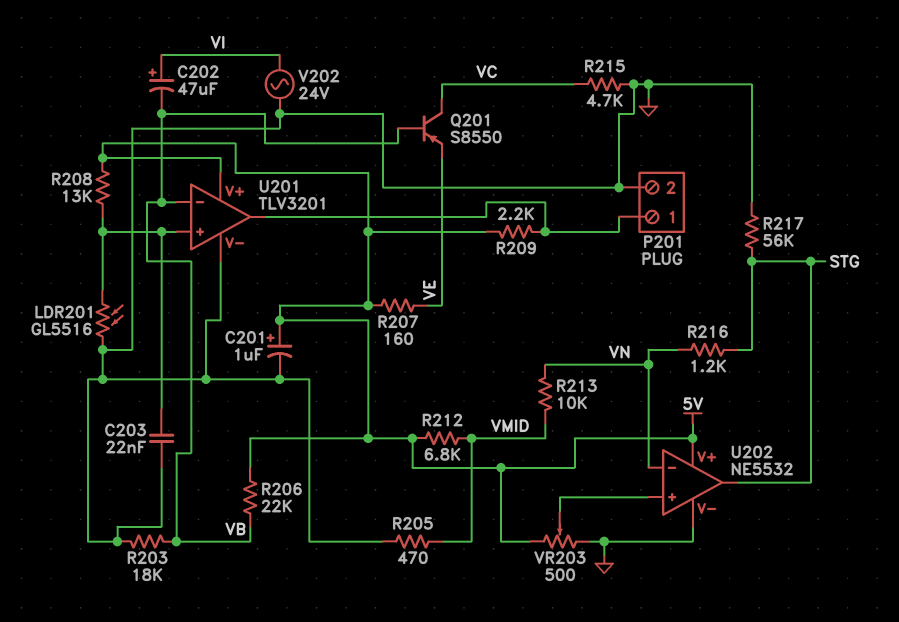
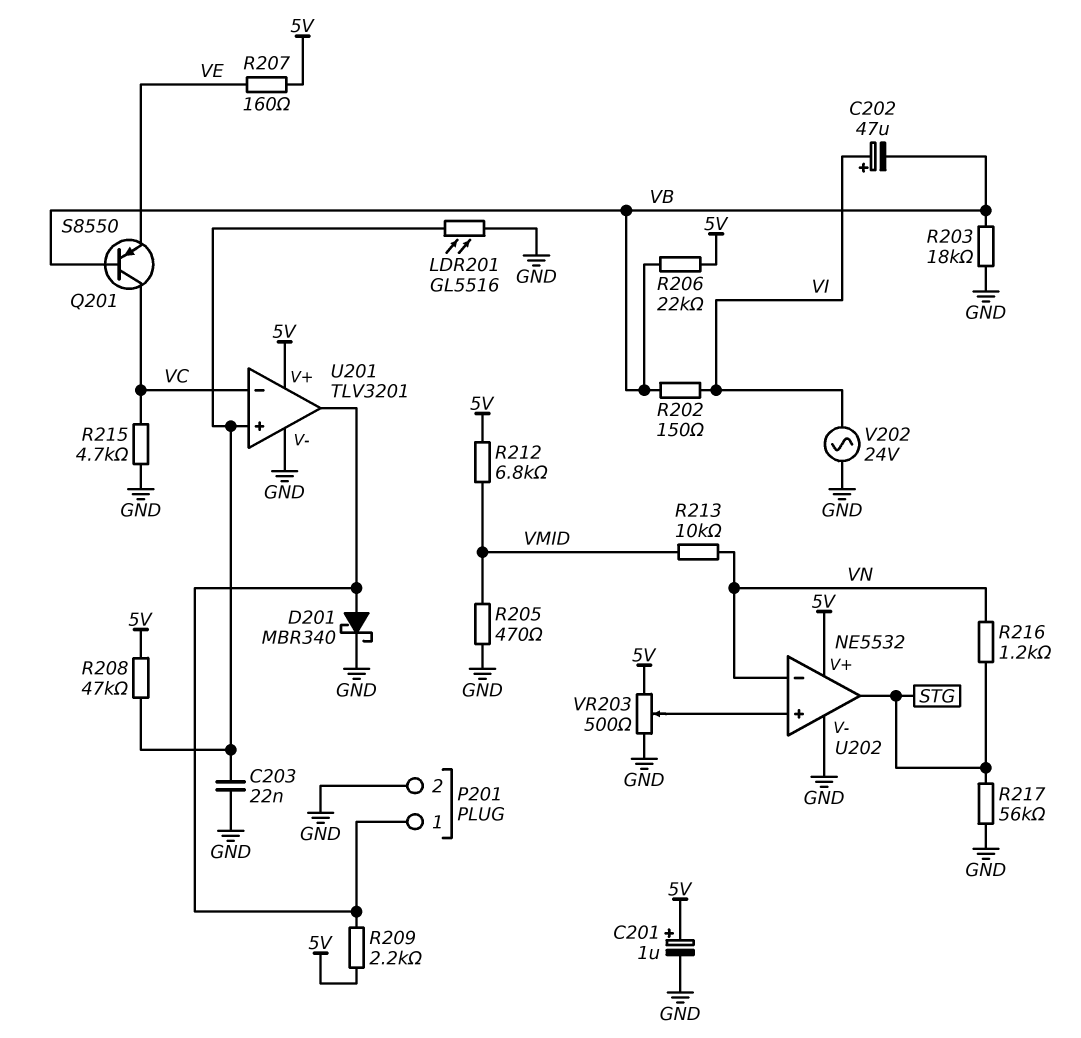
D201: none -> schottky MBR340 (A P201/1, K GND)
R202: none -> 150 (VB, VI)
R208: 13k (5V, U201/in+) -> 47k (5V, U201/in+)
U201 pin in-: VB -> VC

